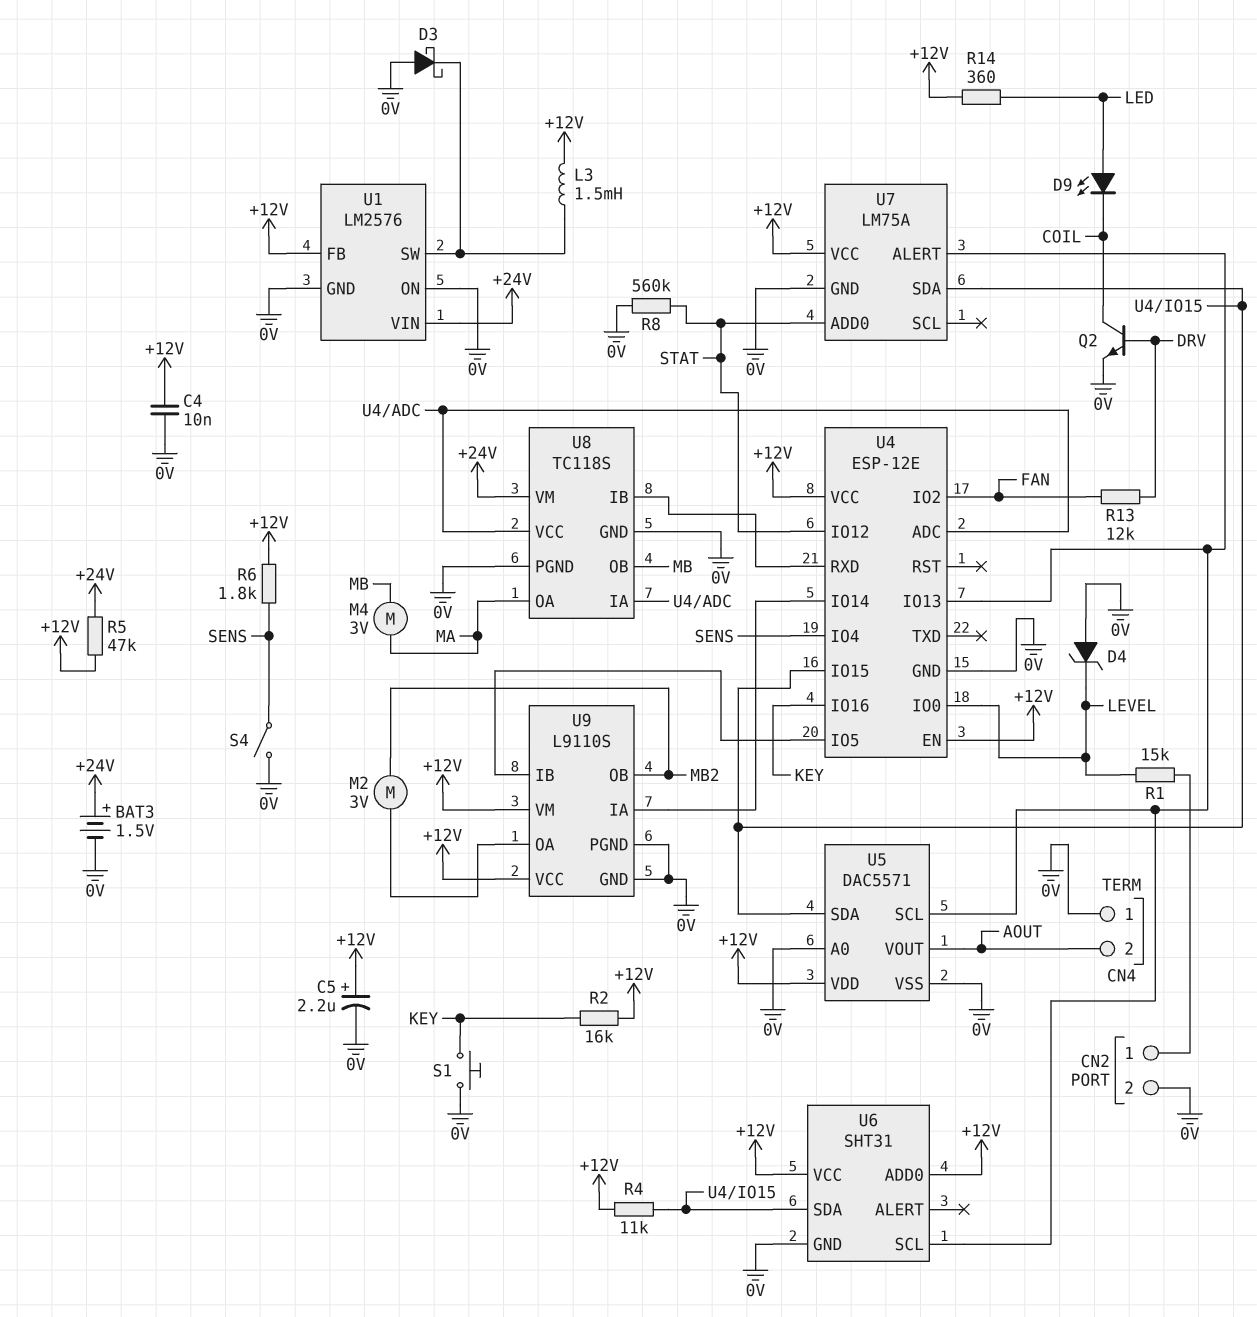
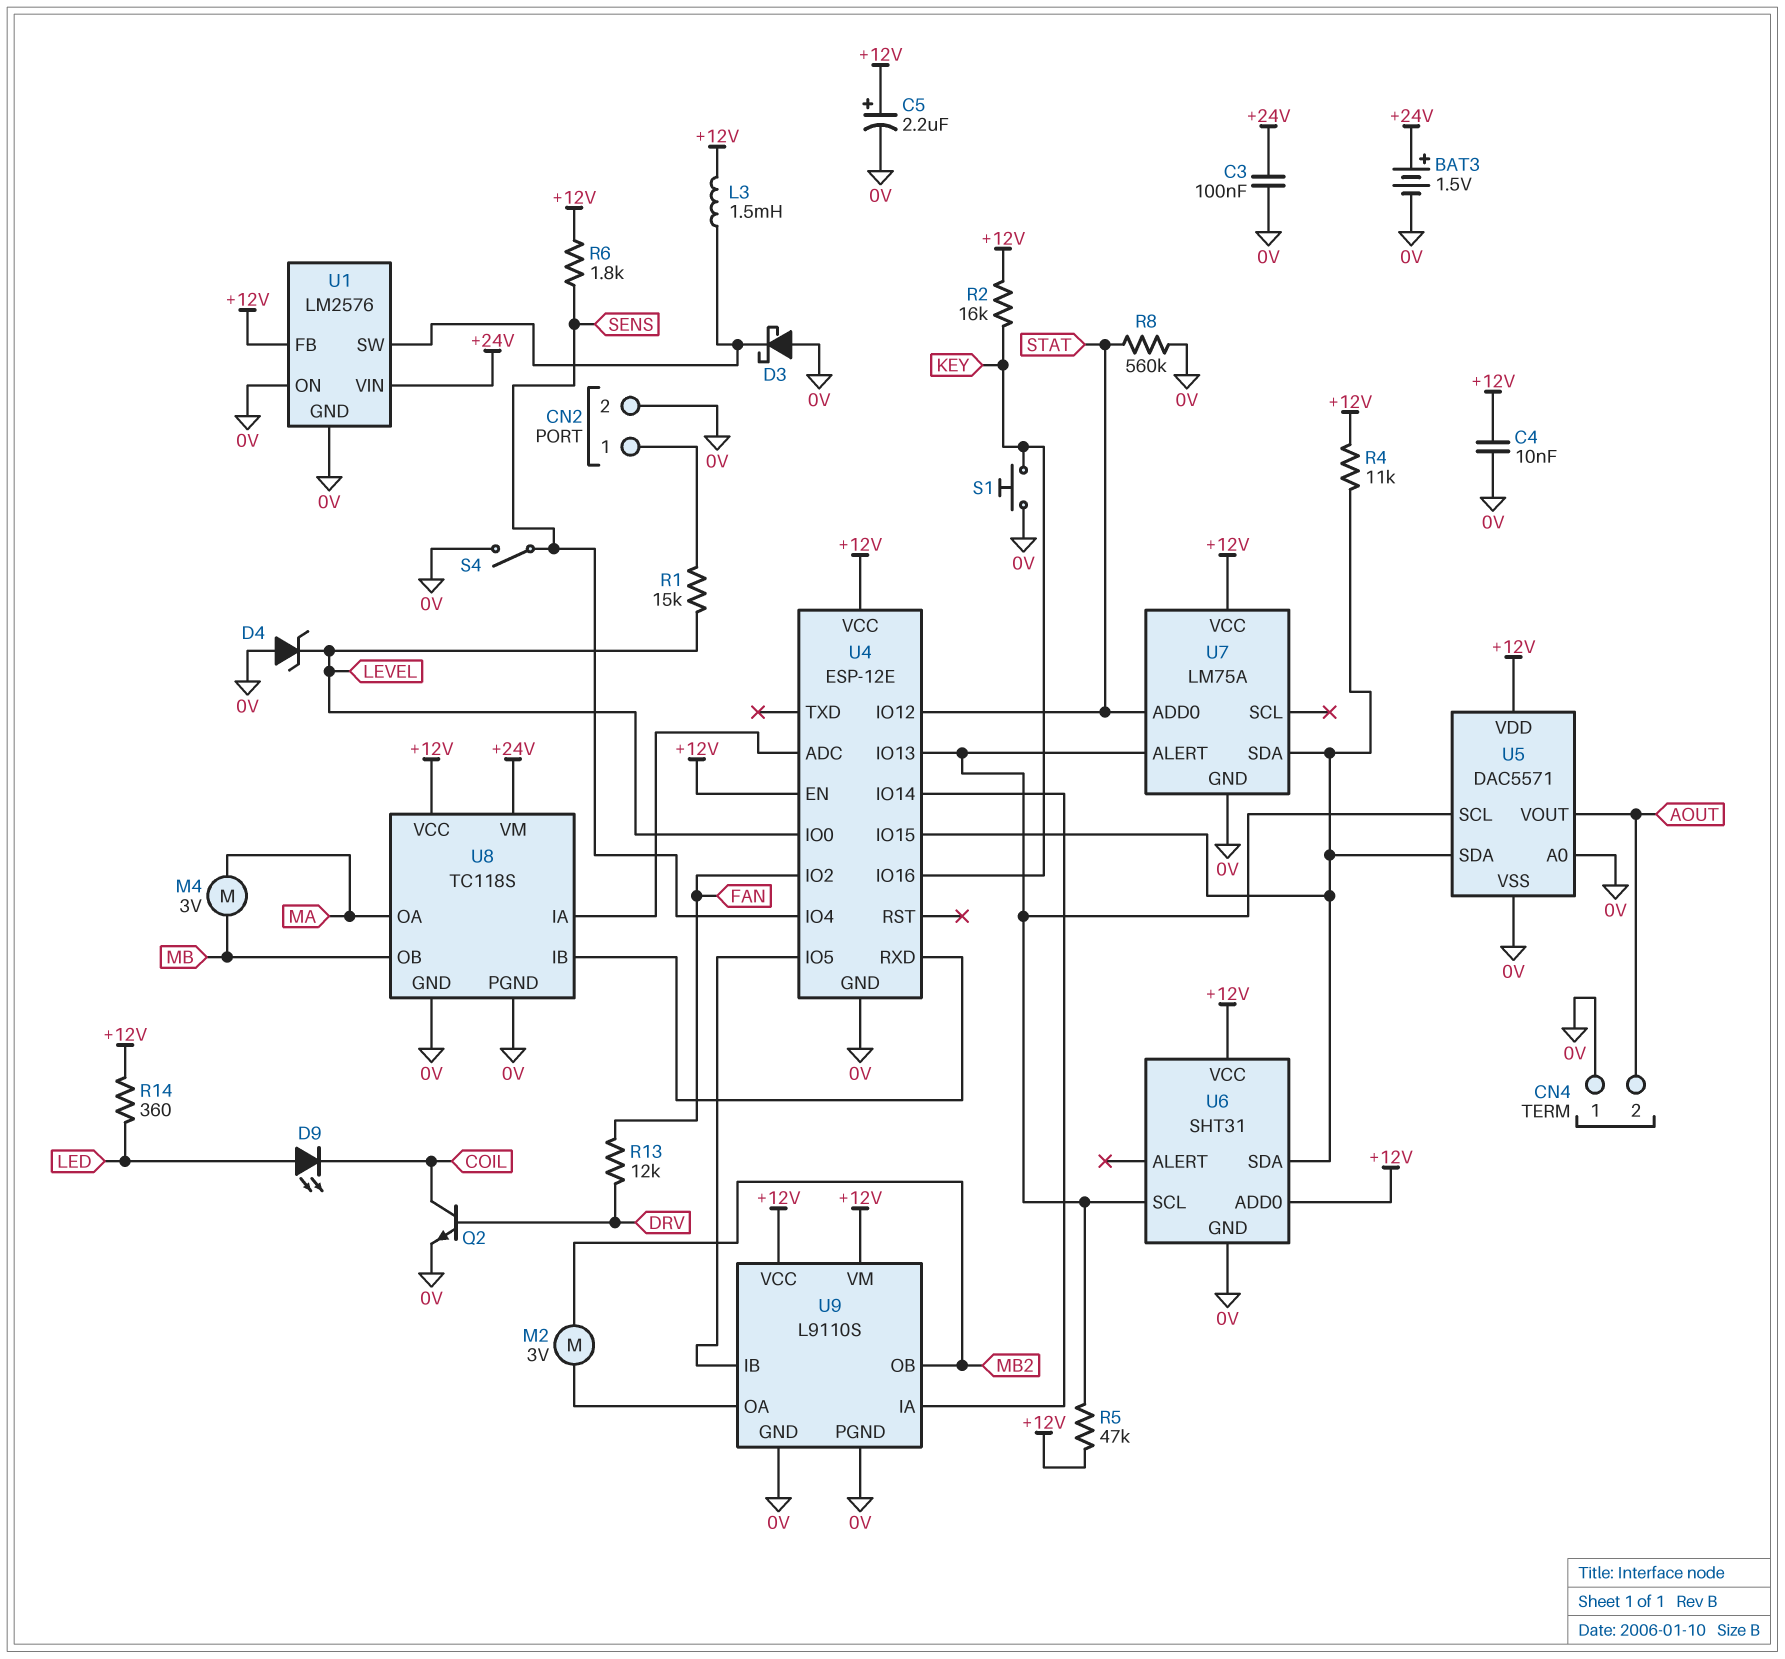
C3: none -> 100nF (+24V, 0V)
R5: 47k (+12V, +24V) -> 47k (+12V, U4/IO13)
U8 pin VCC: U4/ADC -> +12V

